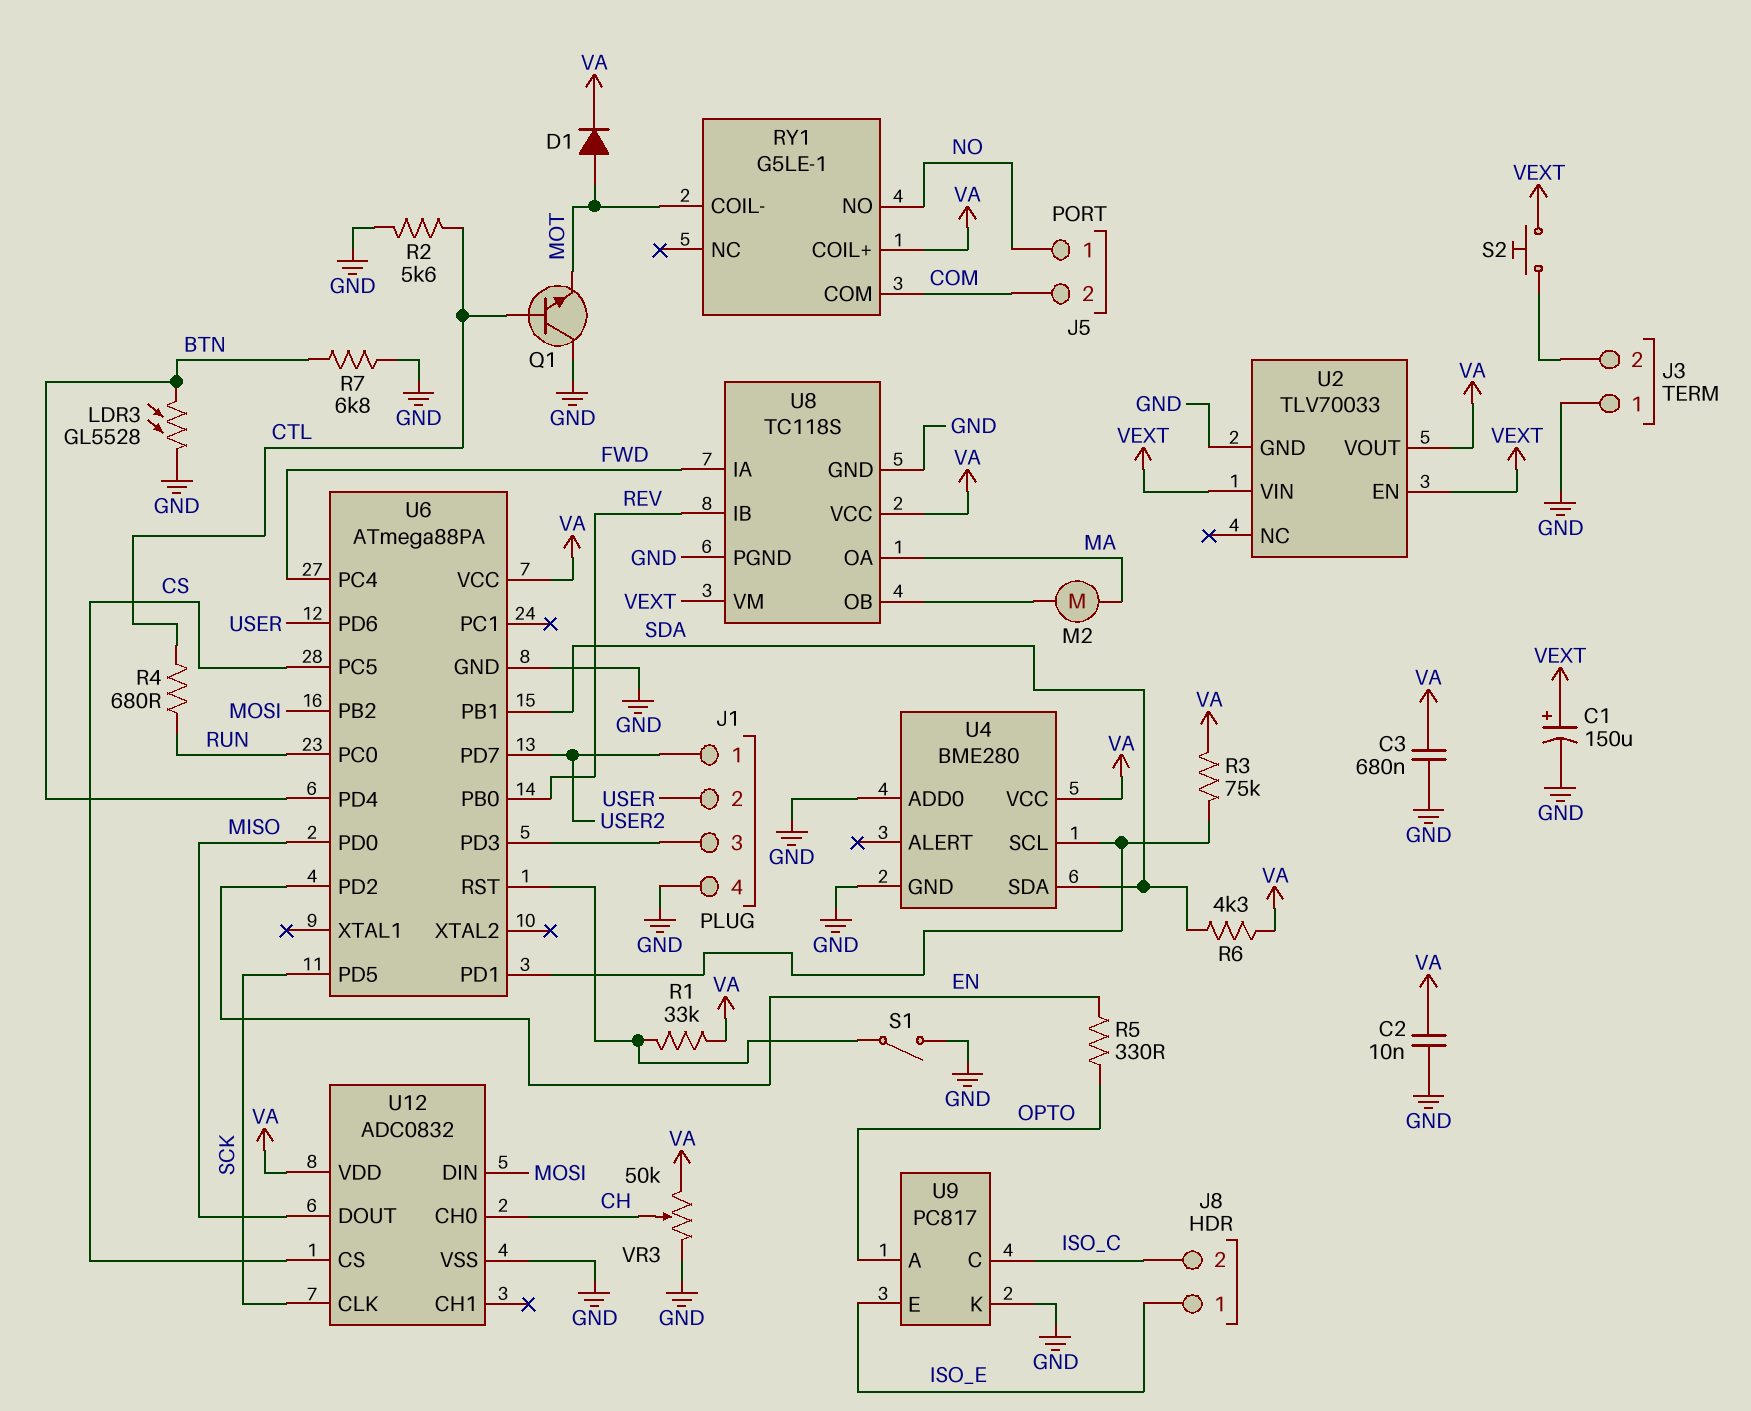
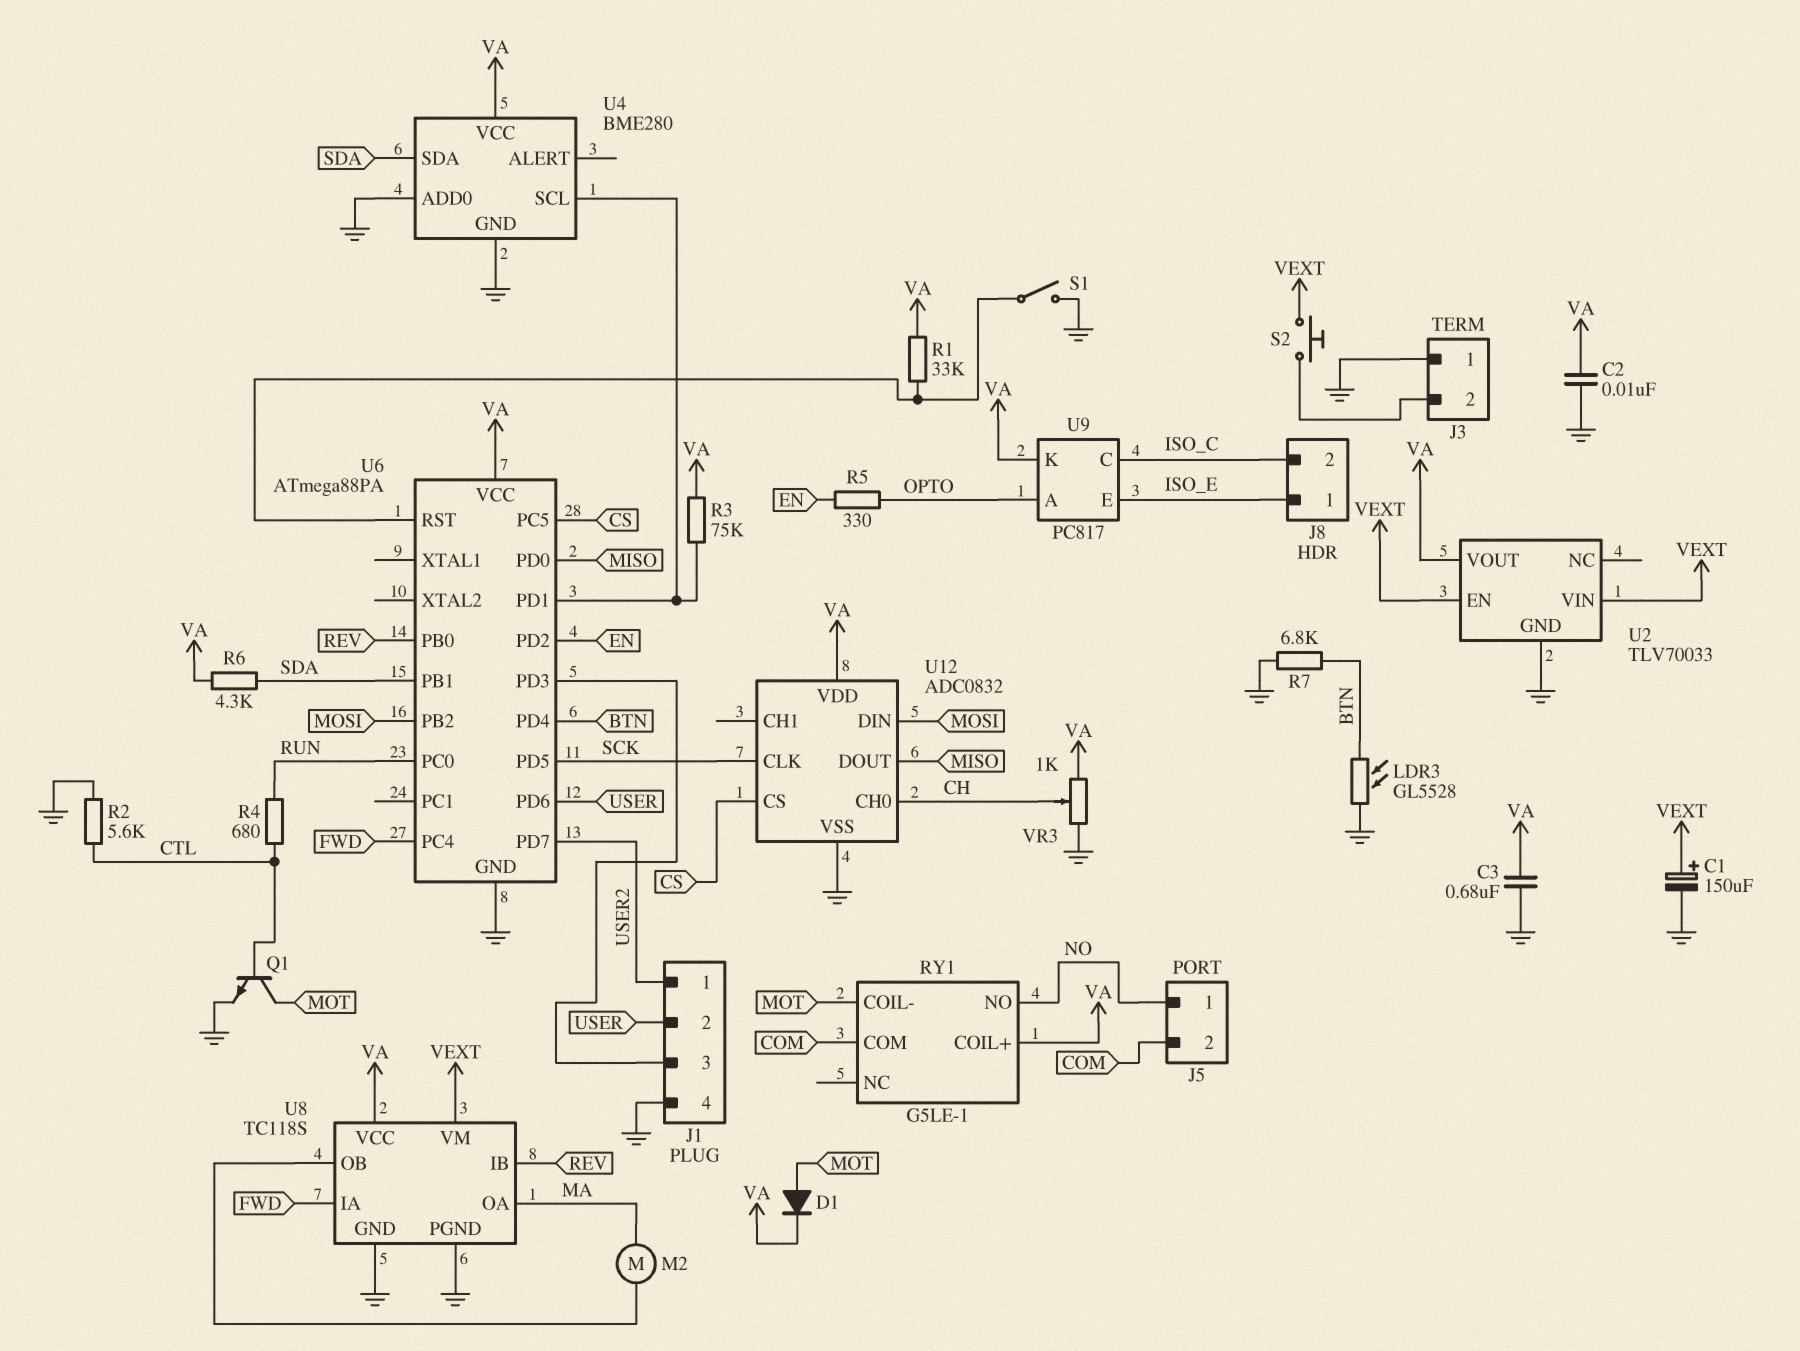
Q1: NPN (B CTL, C GND, E MOT) -> NPN (B CTL, C MOT, E GND)
U9 pin K: GND -> VA
VR3: 50k (GND, VA, wiper CH) -> 1k (GND, VA, wiper CH)

